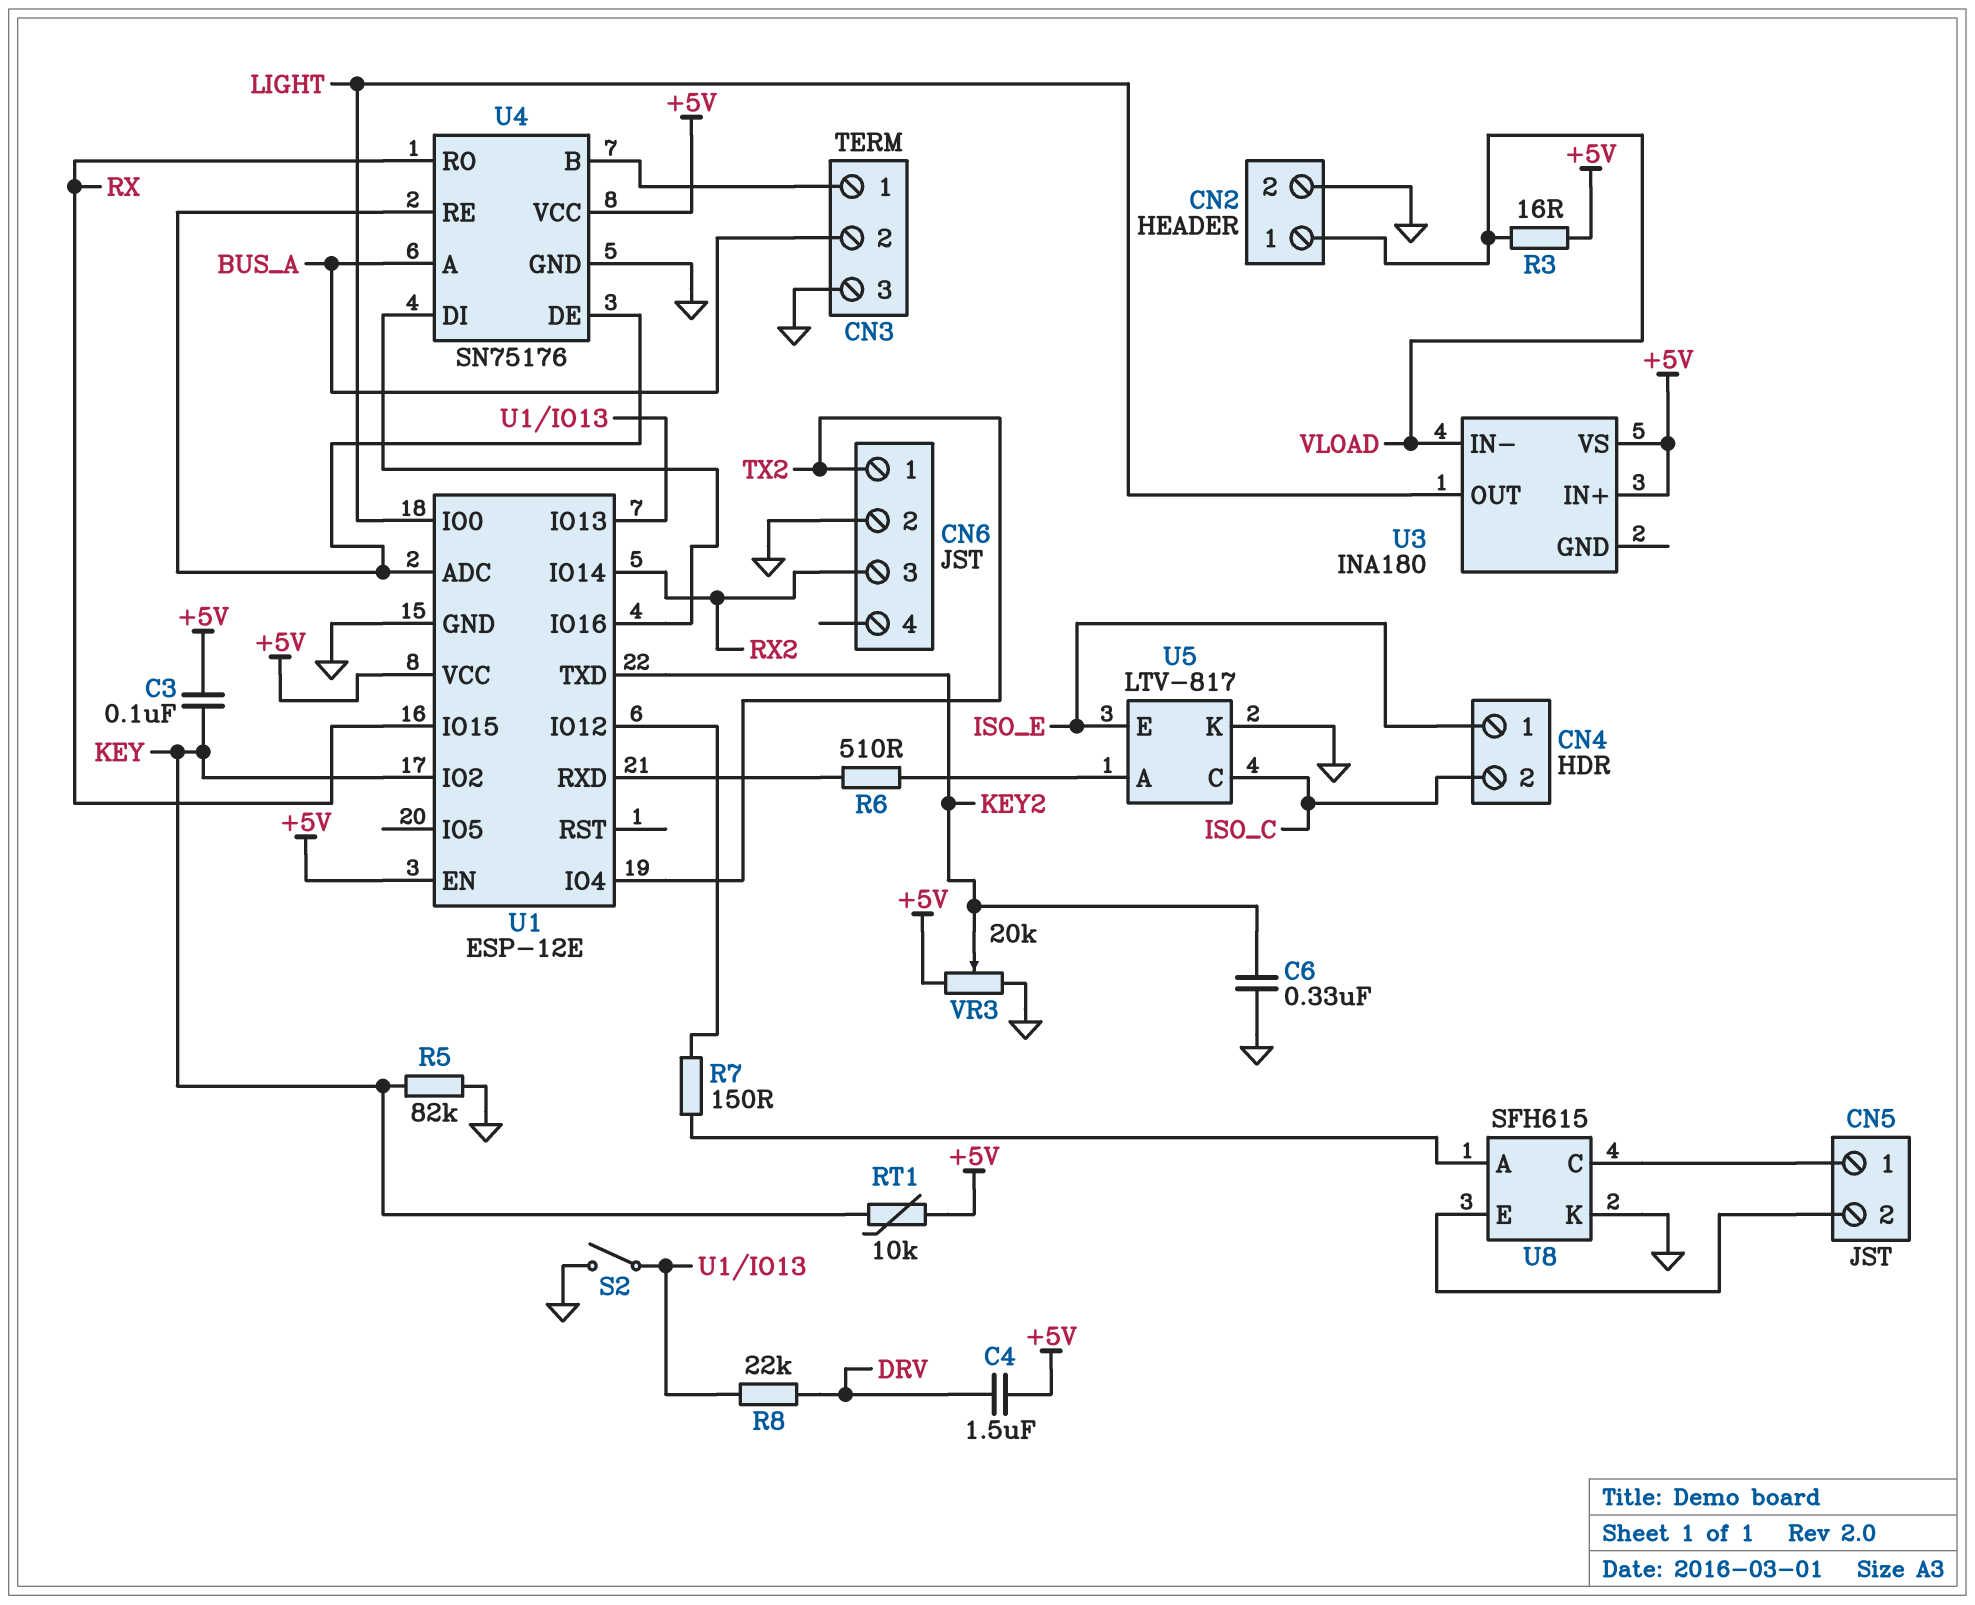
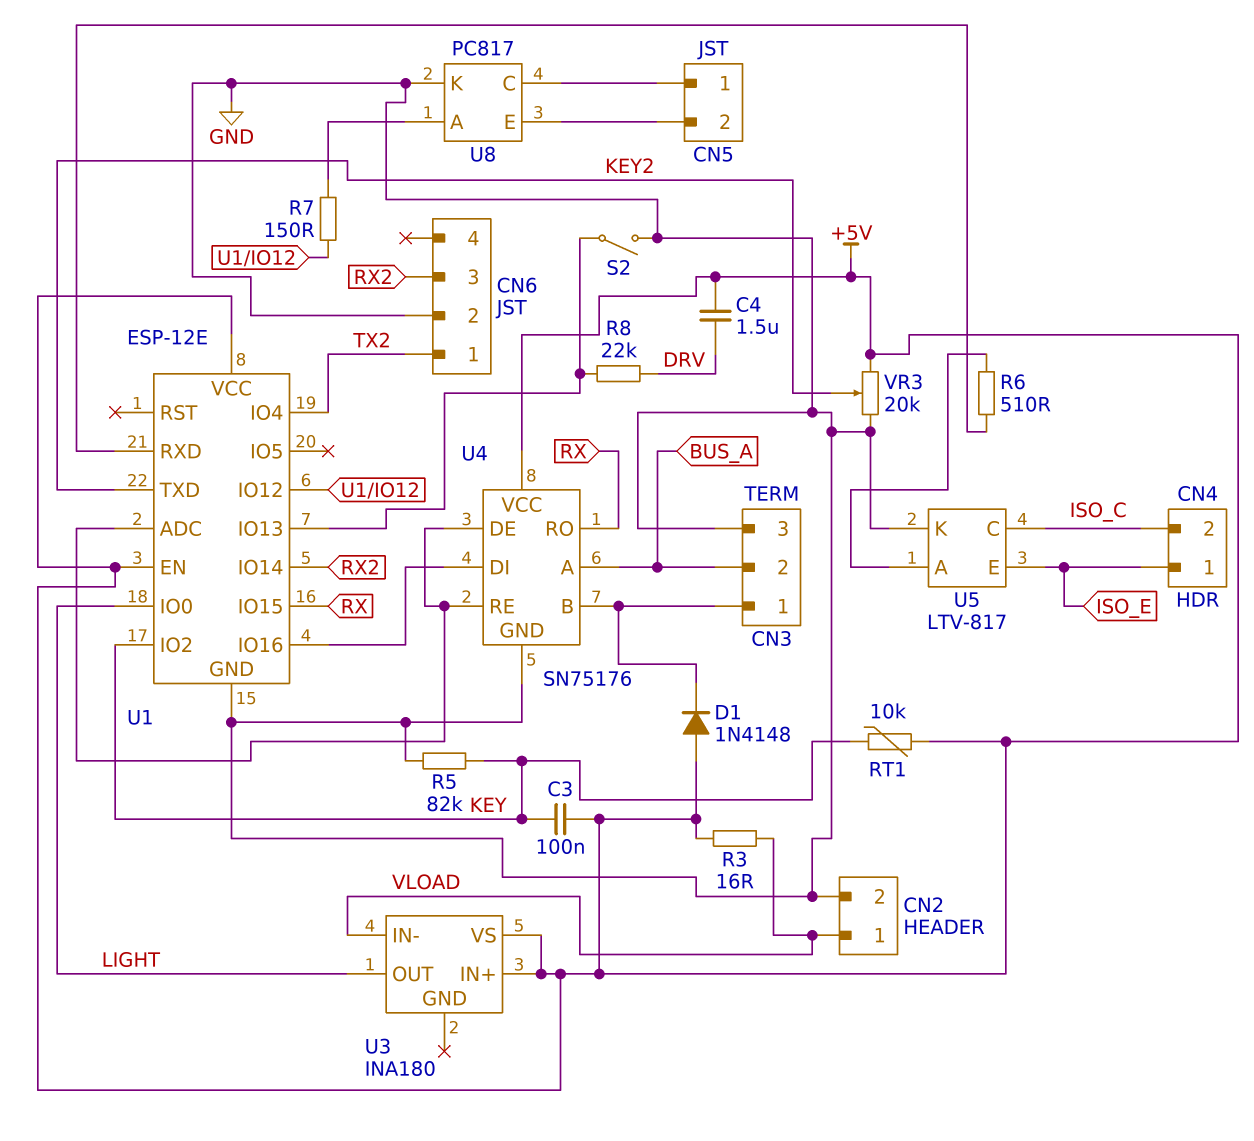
C6: 330nF (GND, KEY2) -> none
D1: none -> diode 1N4148 (A +5V, K CN3/1)
U8: SFH615 -> PC817

